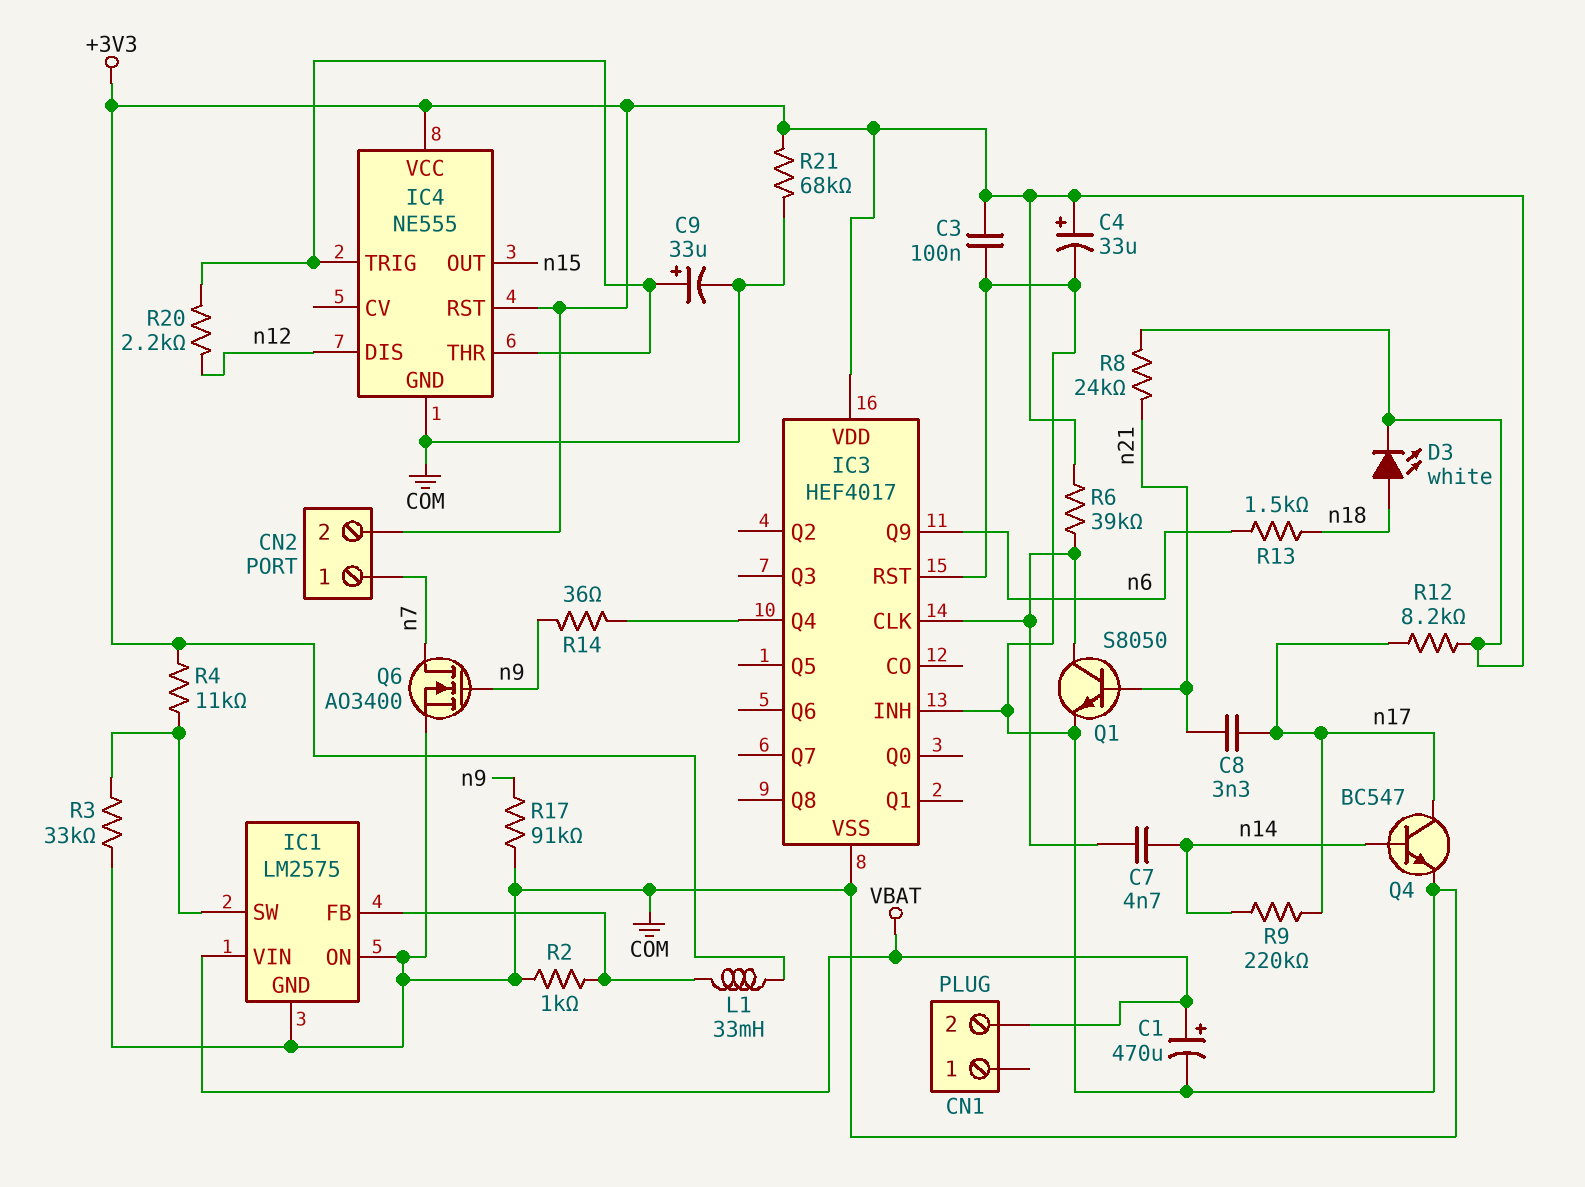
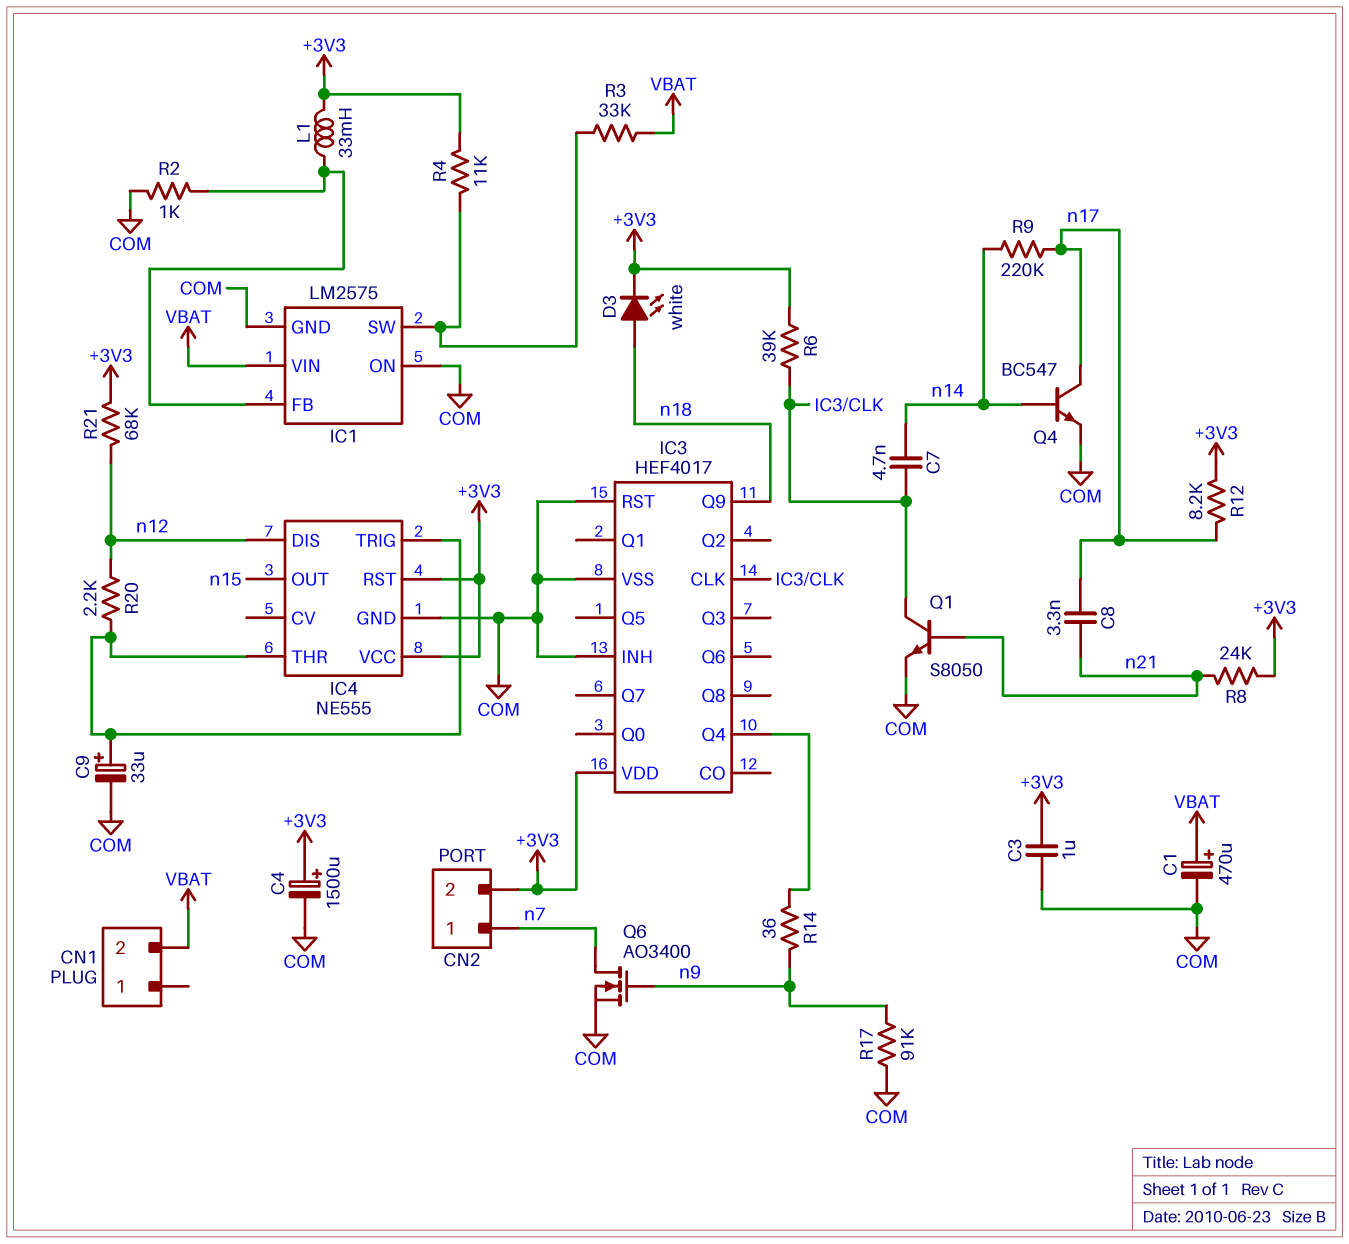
C3: 100nF (+3V3, COM) -> 1uF (+3V3, COM)
C4: 33uF (plus +3V3, minus COM) -> 1500uF (plus +3V3, minus COM)
IC3 pin Q9: n6 -> n18
R3: 33k (COM, IC1/SW) -> 33k (IC1/SW, VBAT)
R13: 1.5k (n6, n18) -> none
R21: 68k (+3V3, COM) -> 68k (+3V3, n12)

